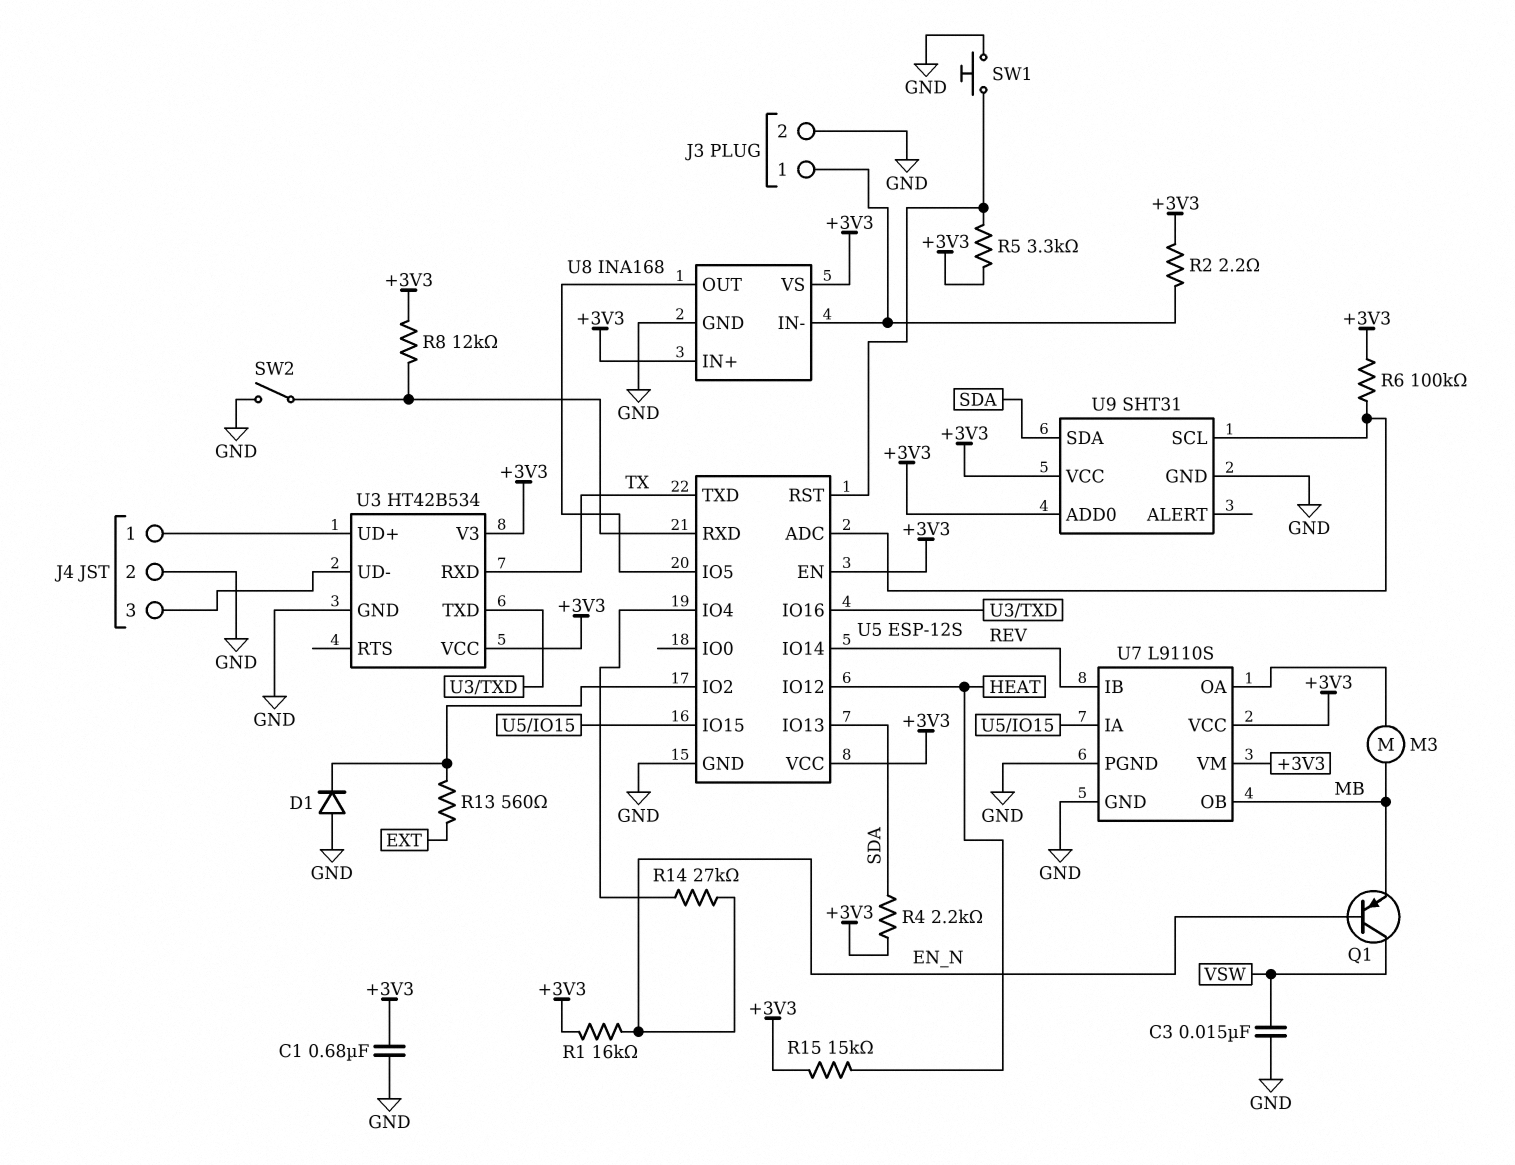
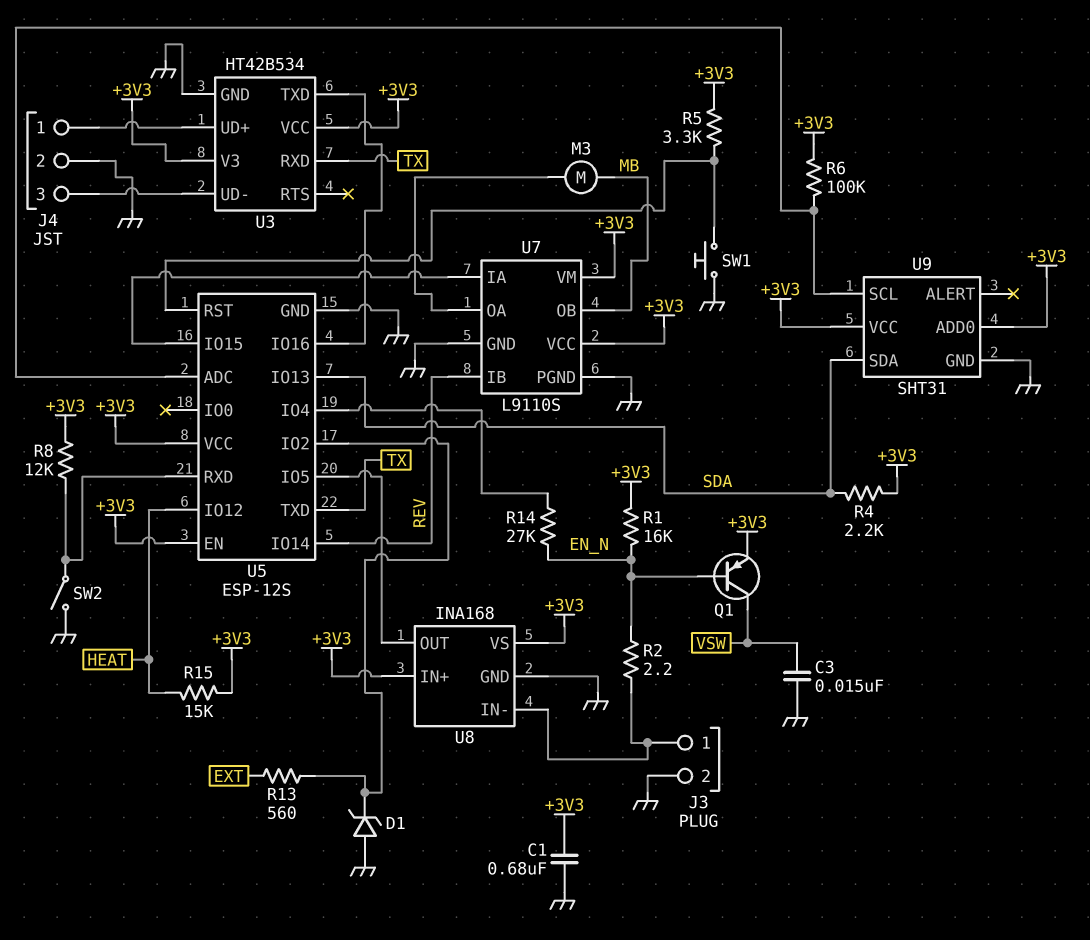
D1: diode (A GND, K U5/IO2) -> zener (A GND, K U5/IO2)
Q1: PNP (B EN_N, C VSW, E MB) -> PNP (B EN_N, C VSW, E +3V3)
R2: 2.2 (+3V3, J3/1) -> 2.2 (EN_N, J3/1)

